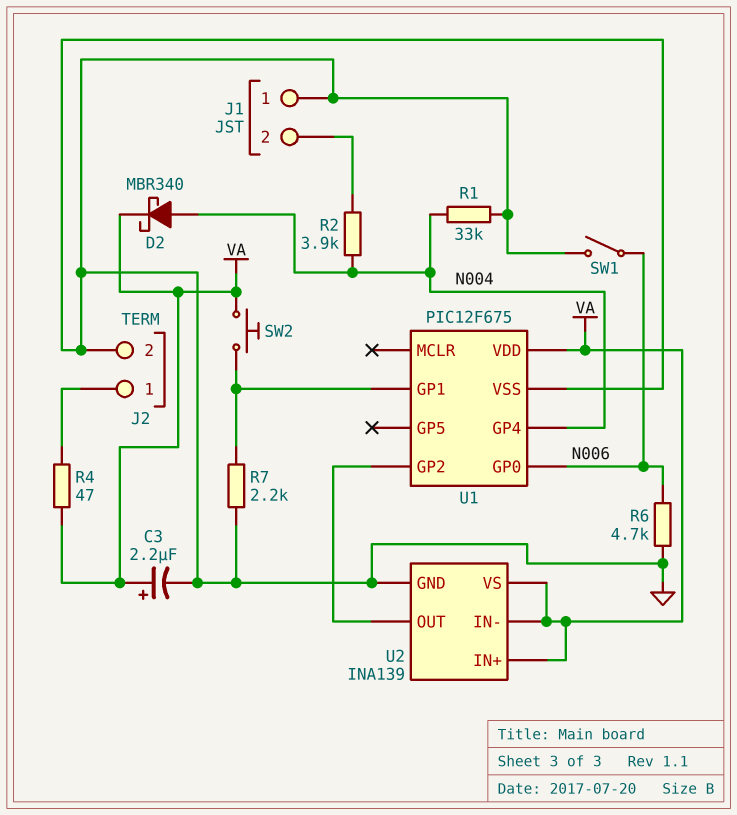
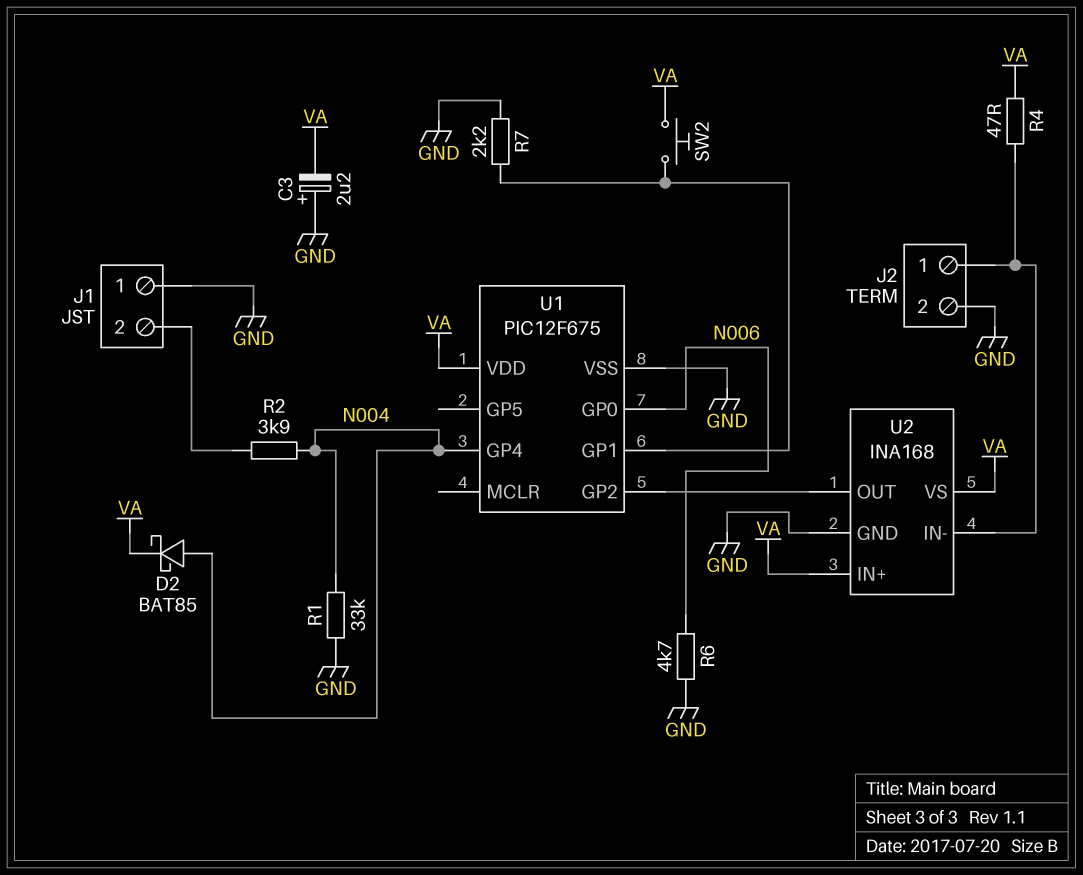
C3: 2.2uF (plus VA, minus GND) -> 2.2uF (plus GND, minus VA)
D2: schottky MBR340 (A N004, K VA) -> schottky BAT85 (A N004, K VA)
SW1: switch (GND, N006) -> none
U2: INA139 -> INA168
U2 pin IN-: VA -> J2/1

